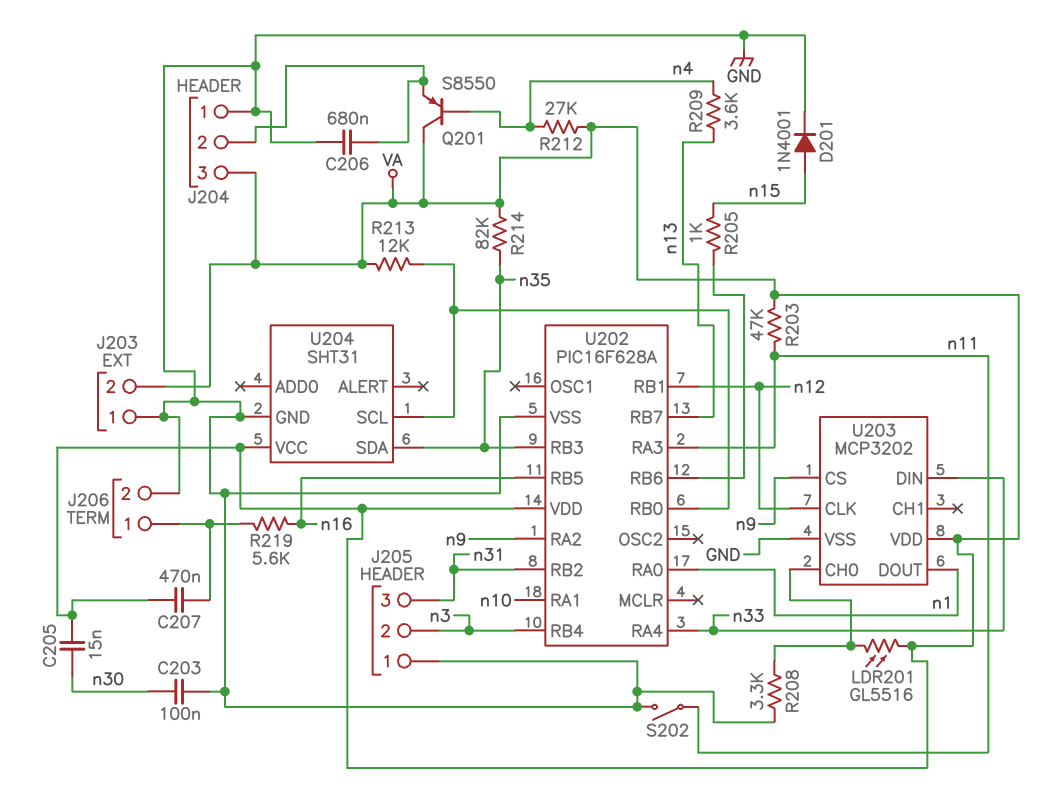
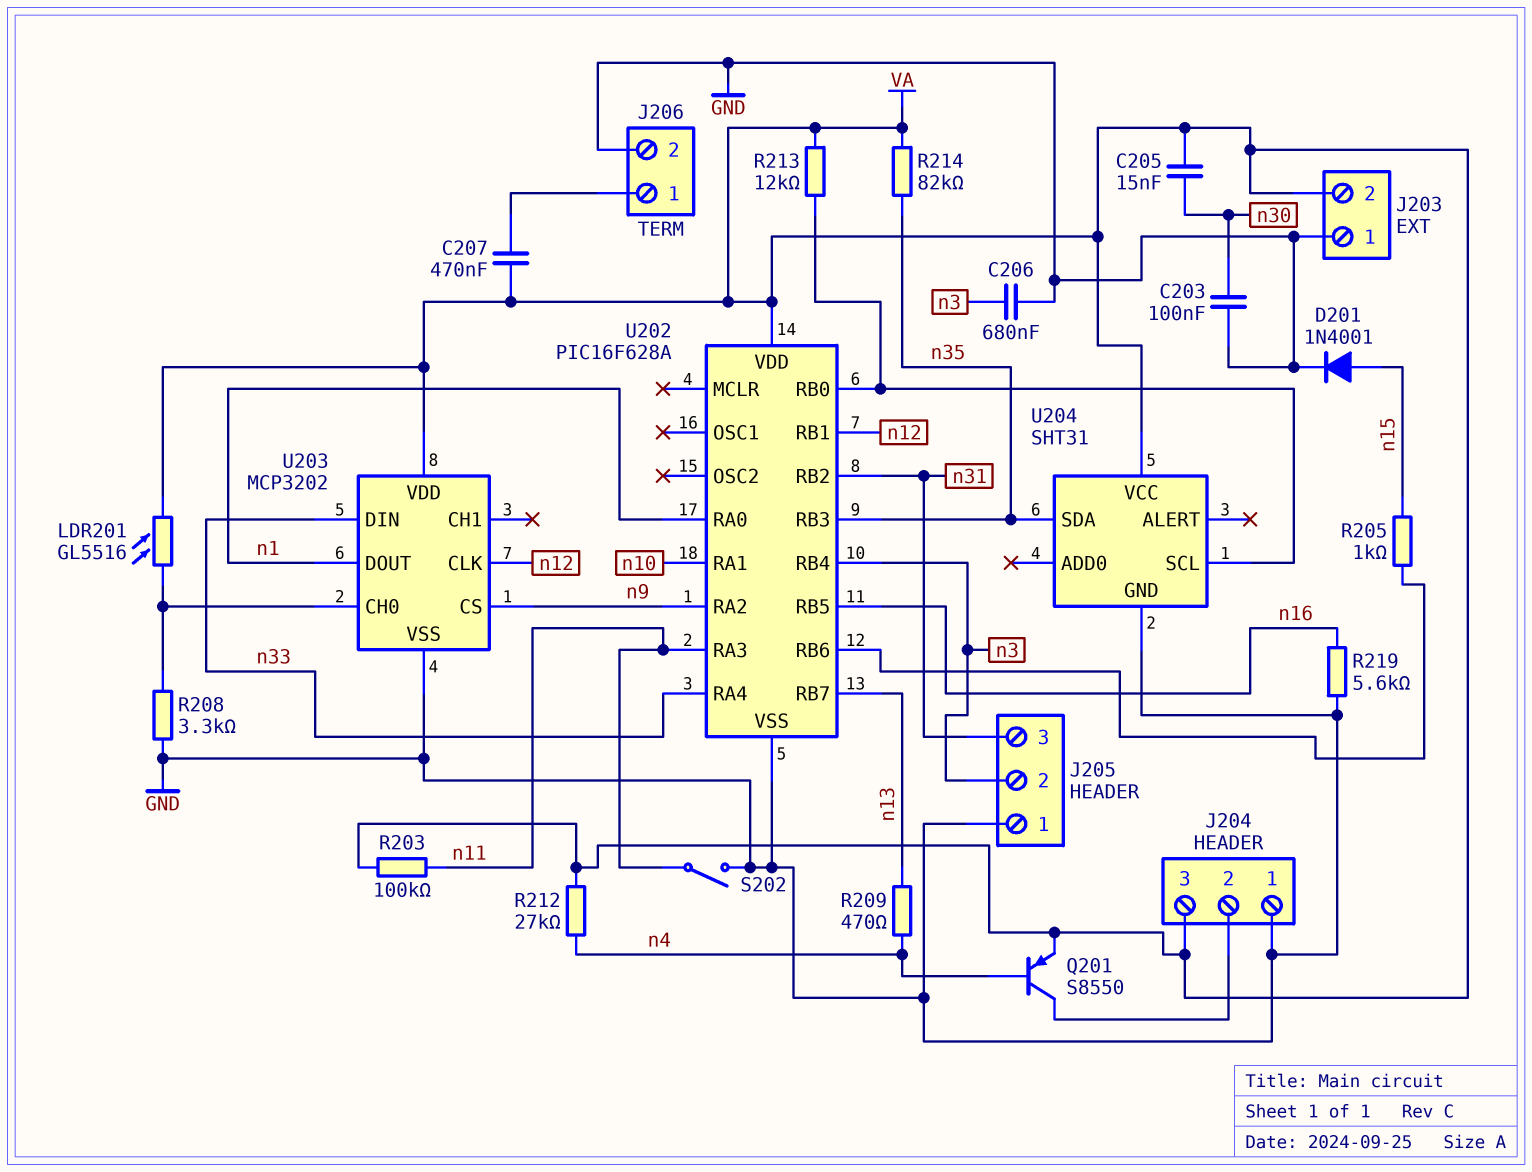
C206: 680nF (GND, J204/2) -> 680nF (GND, n3)
Q201: PNP S8550 (B n4, C VA, E J204/2) -> PNP S8550 (B n4, C J204/2, E VA)
R203: 47k (VA, n11) -> 100k (VA, n11)
R209: 3.6k (n4, n13) -> 470 (n4, n13)
R219: 5.6k (J206/1, n16) -> 5.6k (GND, n16)

